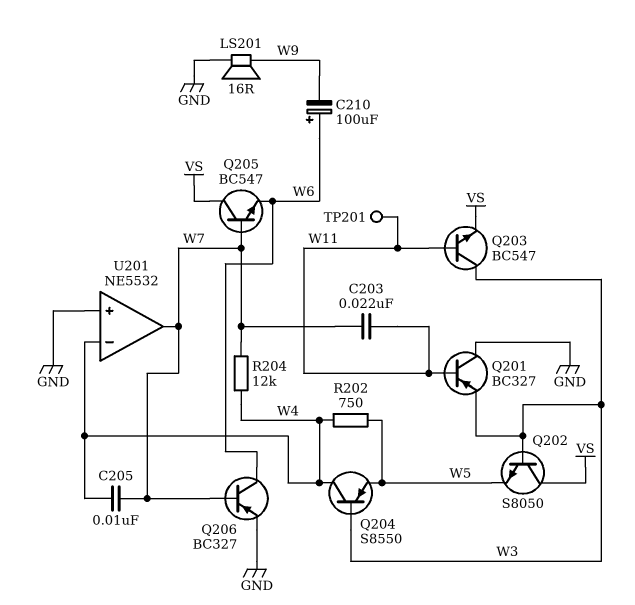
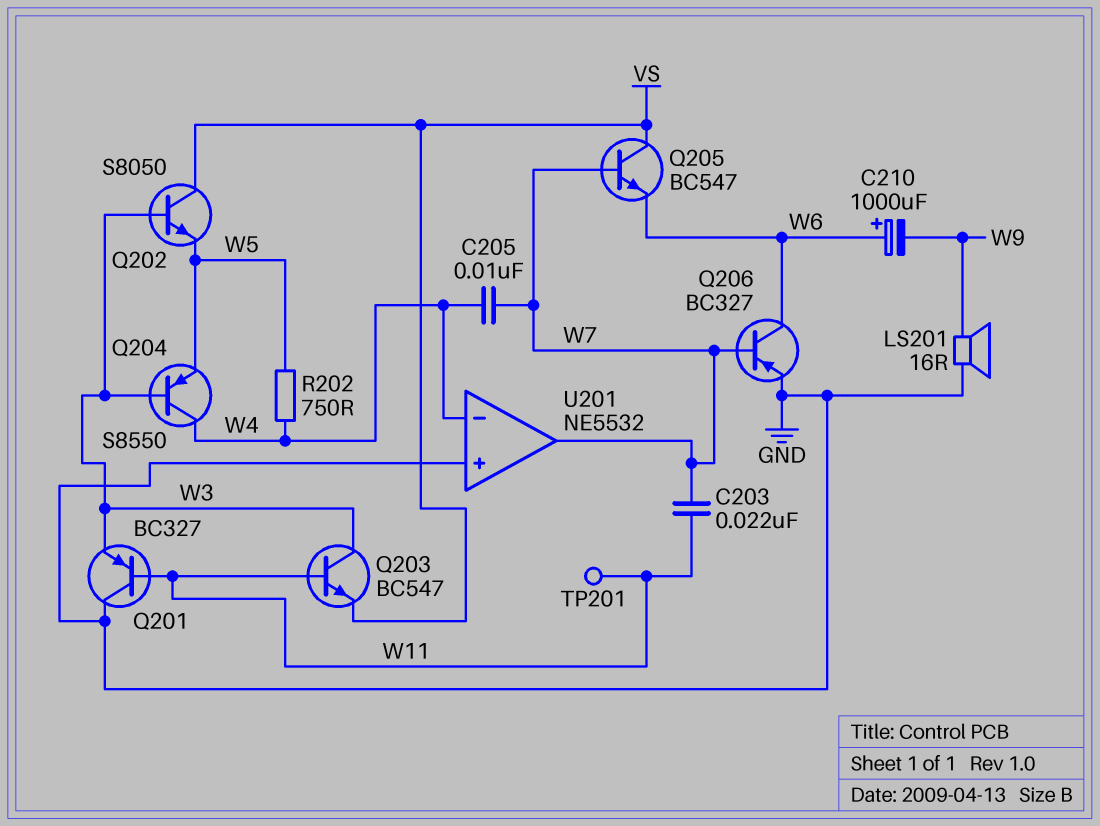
C210: 100uF (plus W6, minus W9) -> 1000uF (plus W6, minus W9)
R204: 12k (W4, W7) -> none

